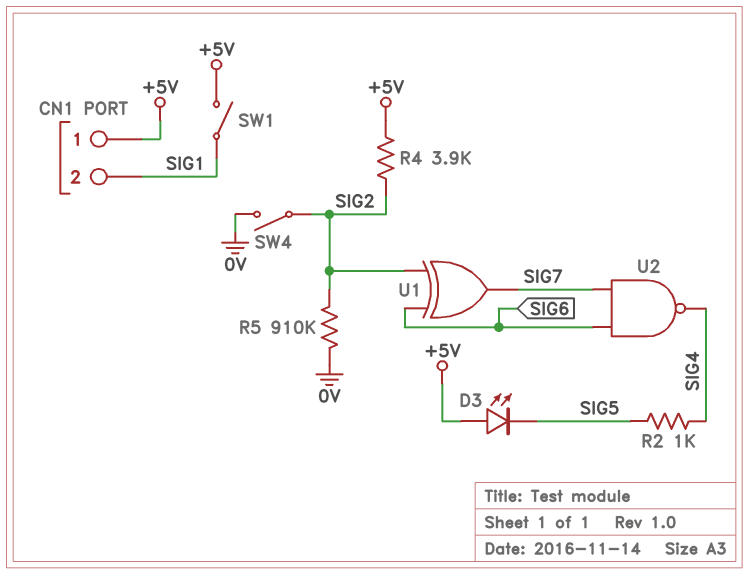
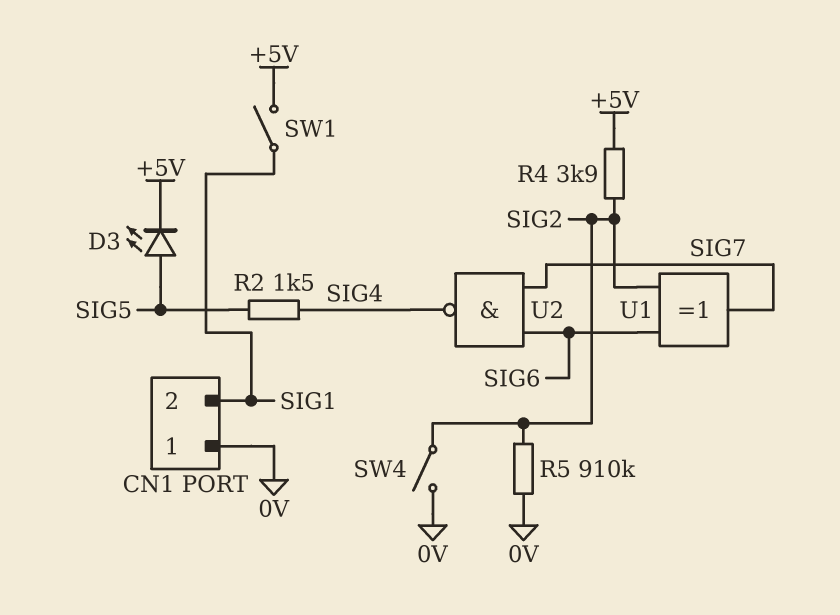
CN1 pin 1: +5V -> 0V
D3: LED (A +5V, K SIG5) -> LED (A SIG5, K +5V)
R2: 1k (SIG4, SIG5) -> 1.5k (SIG4, SIG5)

